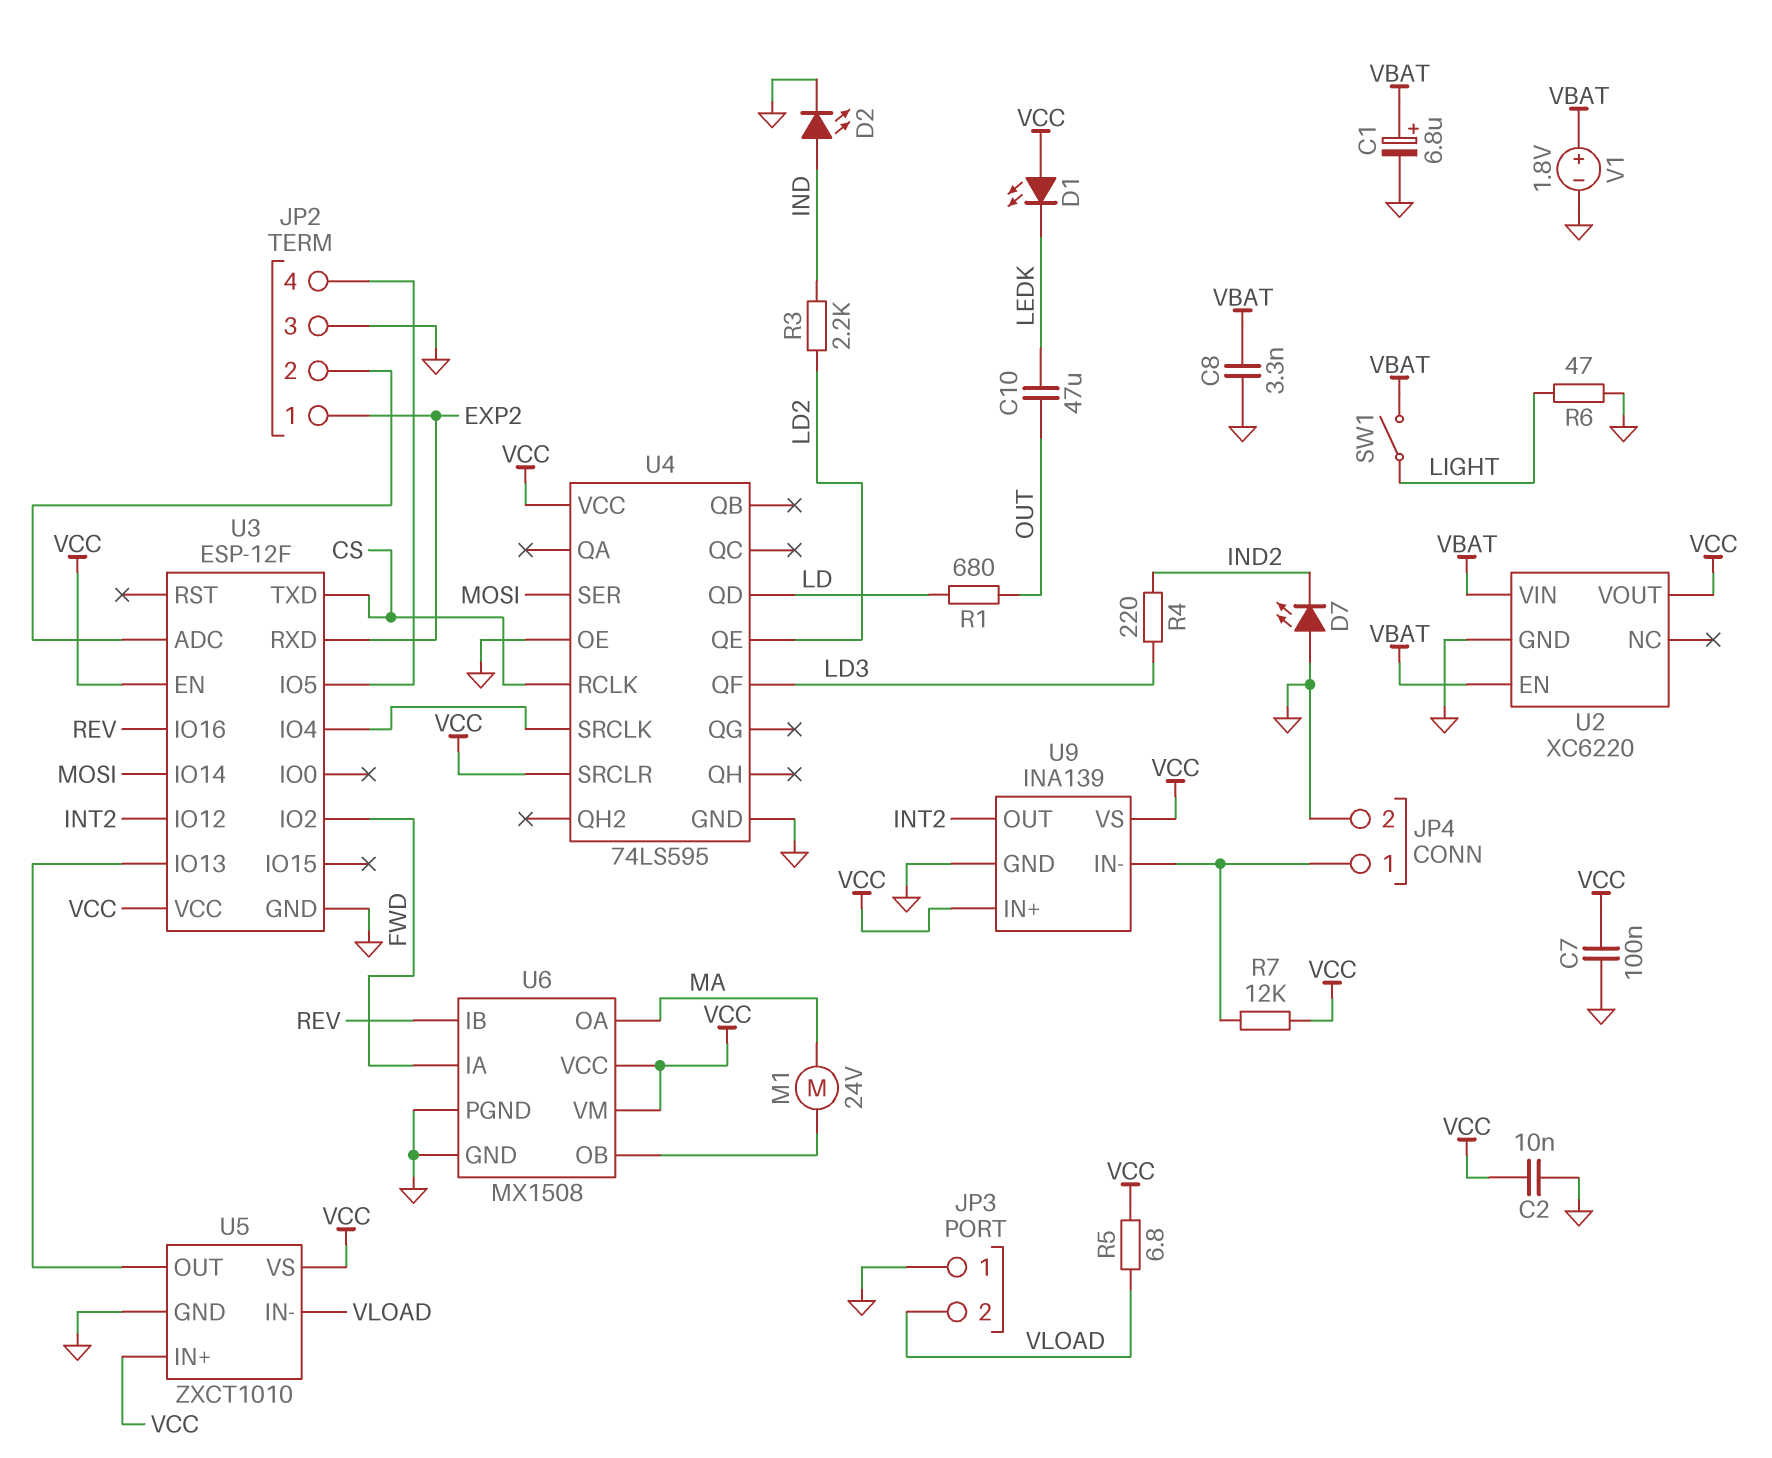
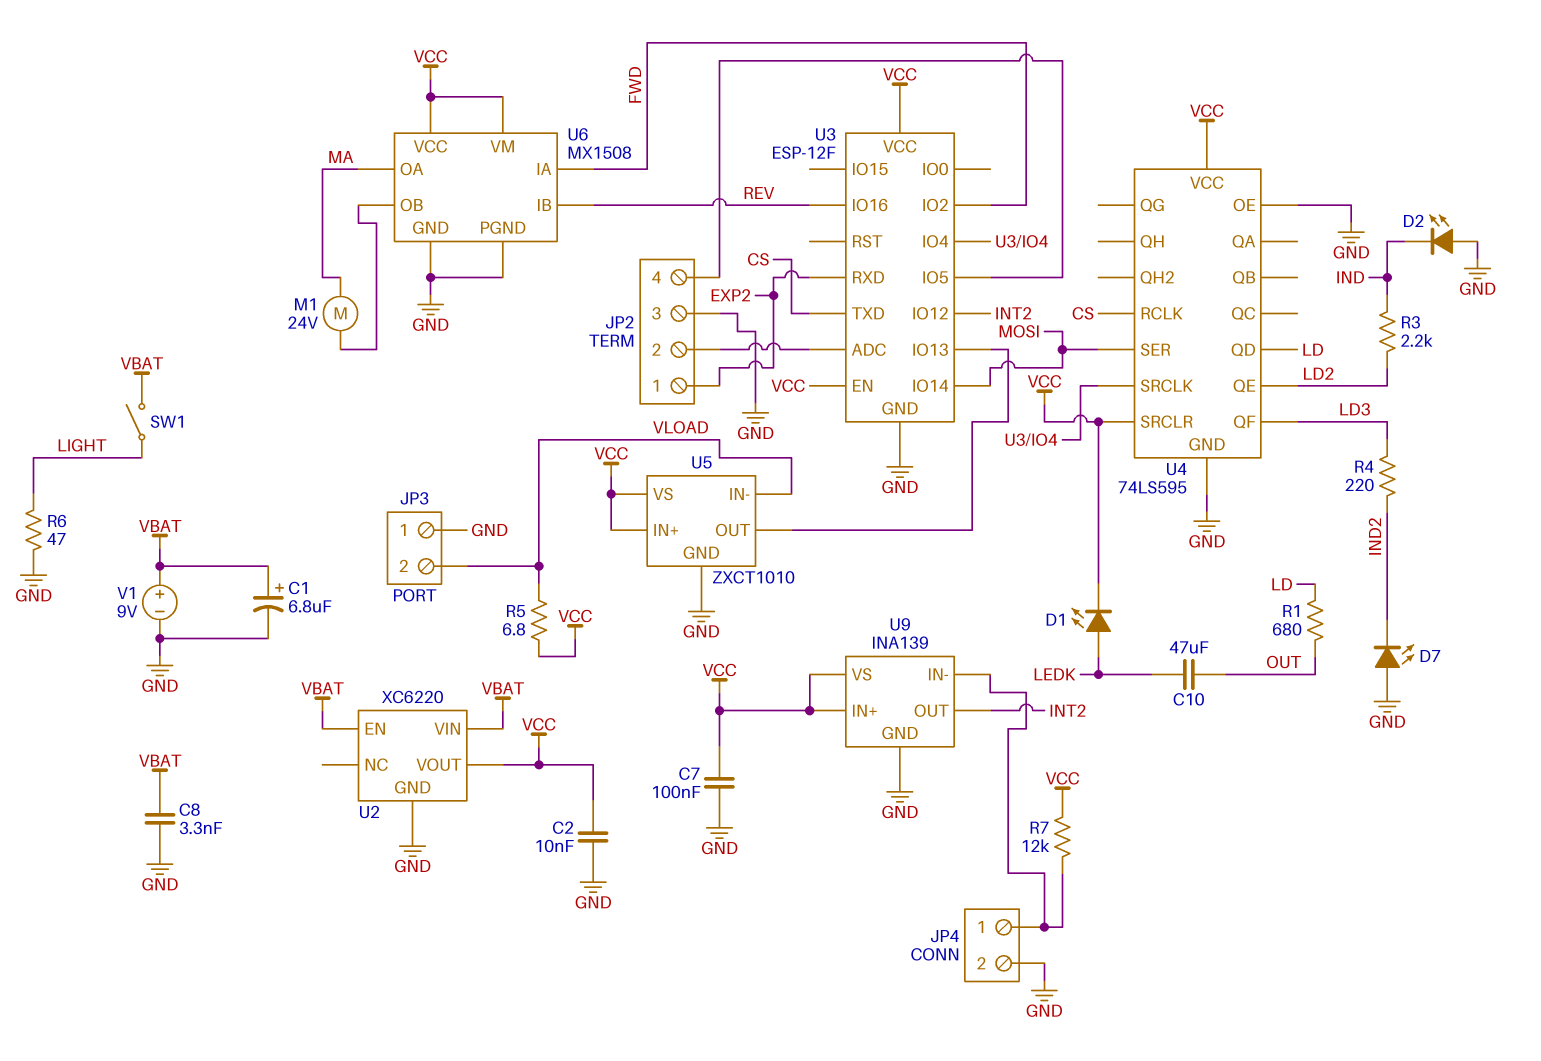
D1: LED (A VCC, K LEDK) -> LED (A LEDK, K VCC)
D2: LED (A IND, K GND) -> LED (A GND, K IND)
V1: 1.8V (plus VBAT, minus GND) -> 9V (plus VBAT, minus GND)

